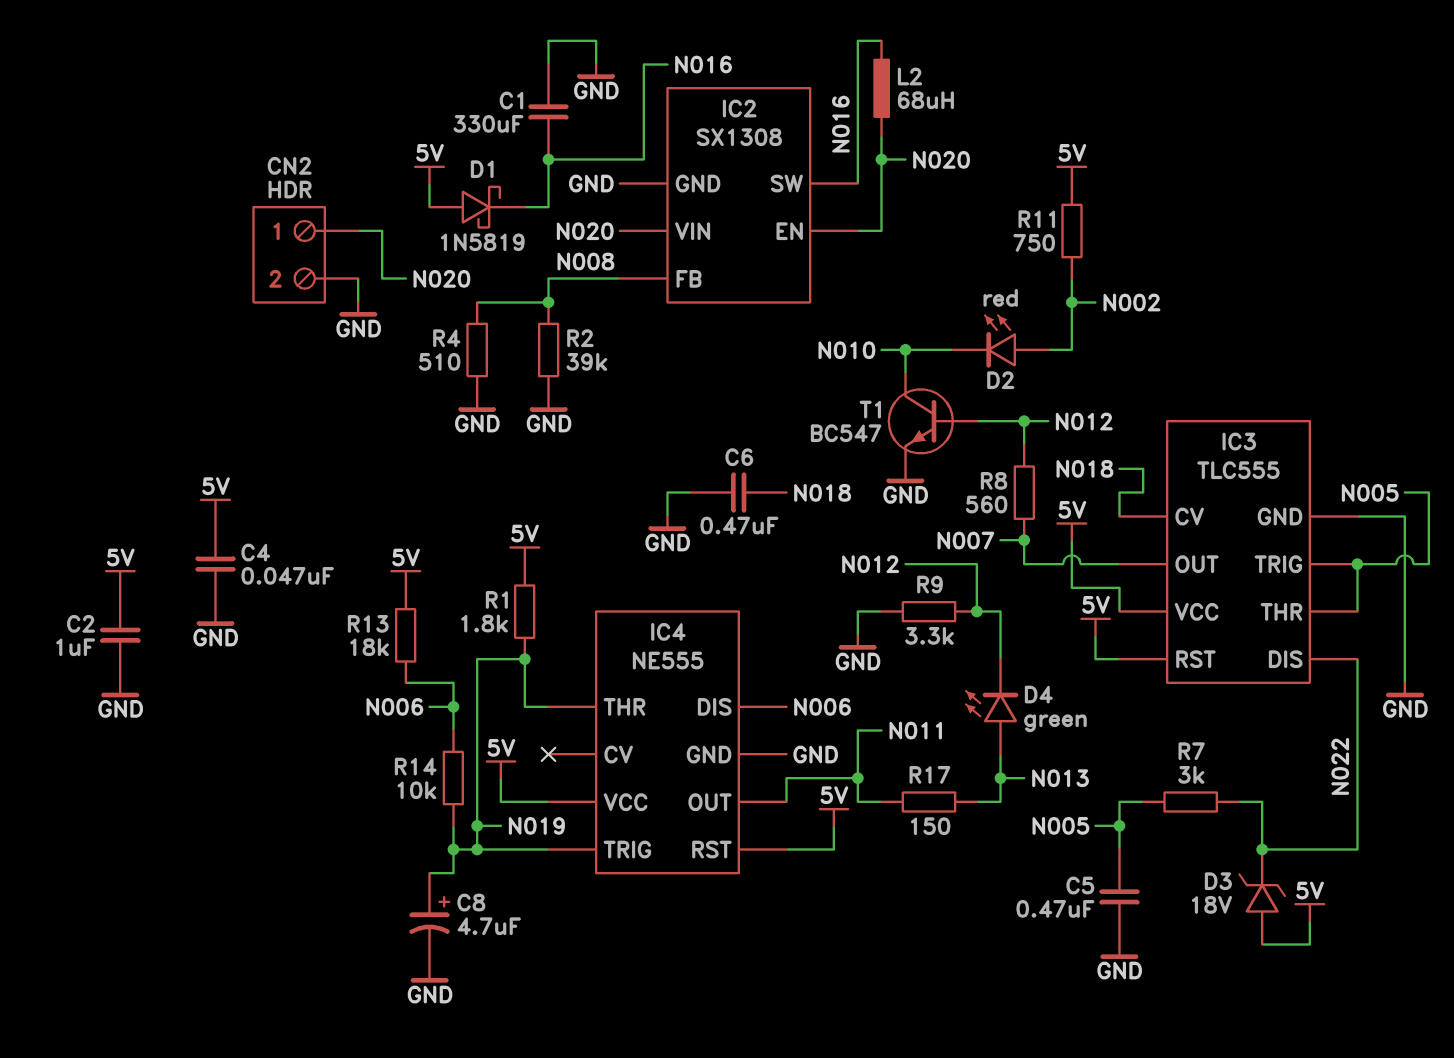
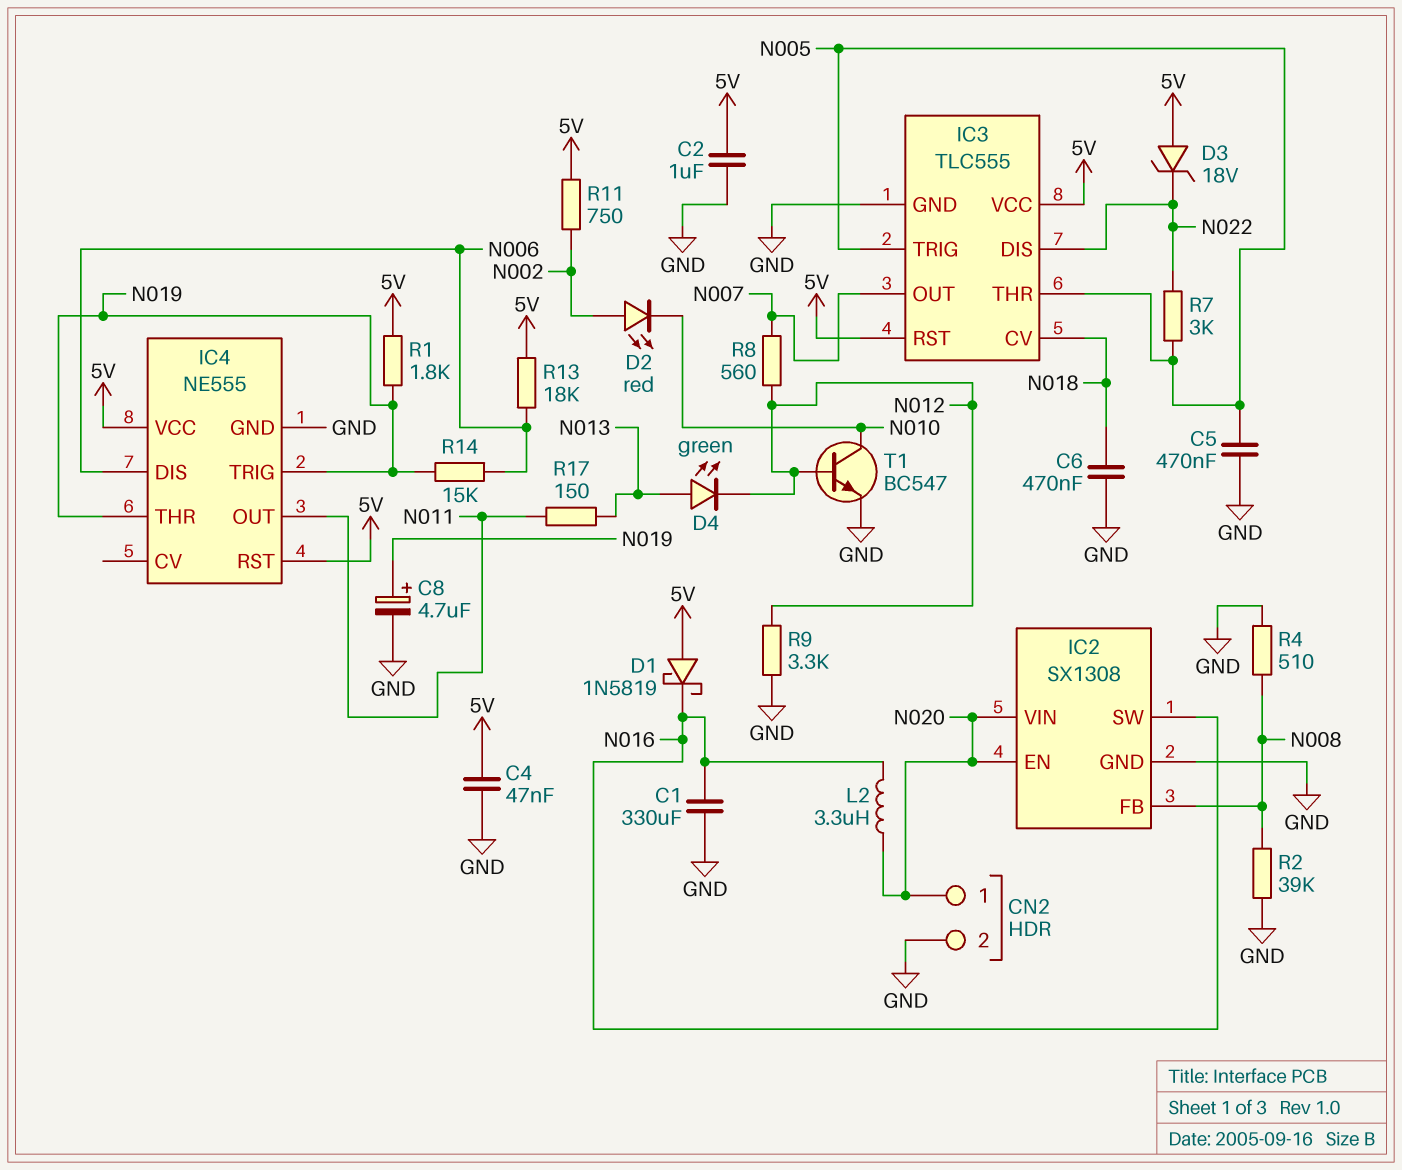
L2: 68uH (N016, N020) -> 3.3uH (N016, N020)
R14: 10k (N006, N019) -> 15k (N006, N019)

